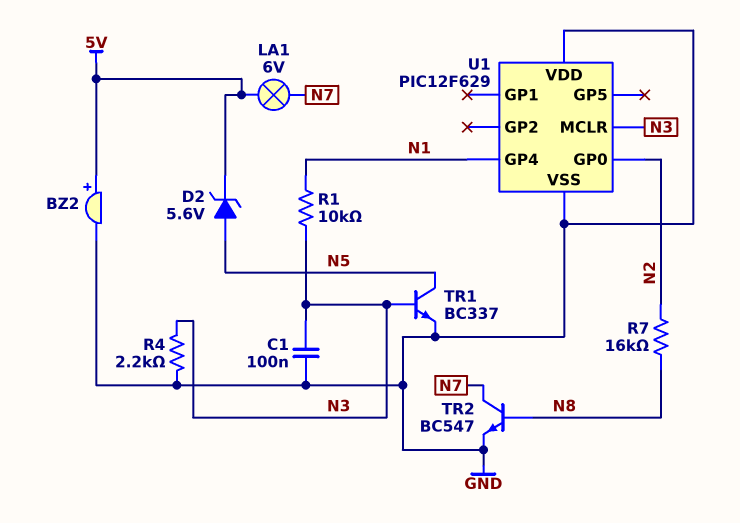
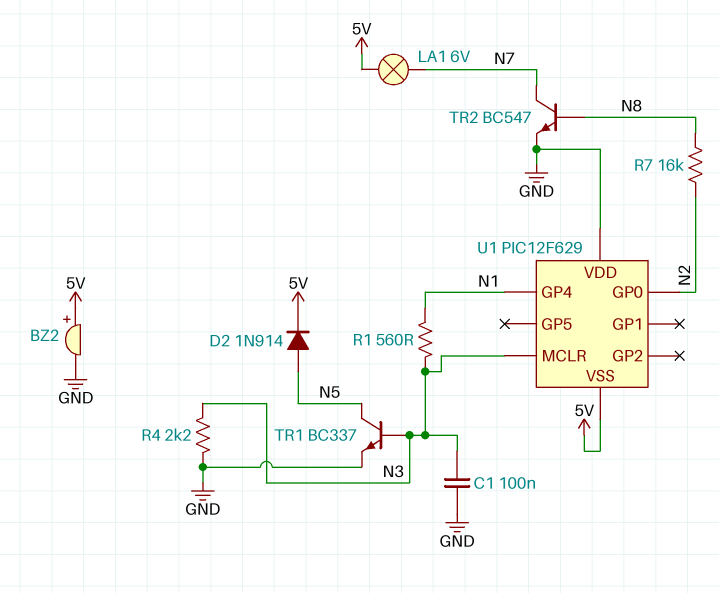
D2: zener 5.6V (A N5, K 5V) -> diode 1N914 (A N5, K 5V)
R1: 10k (N1, N3) -> 560 (N1, N3)
U1 pin VSS: GND -> 5V

